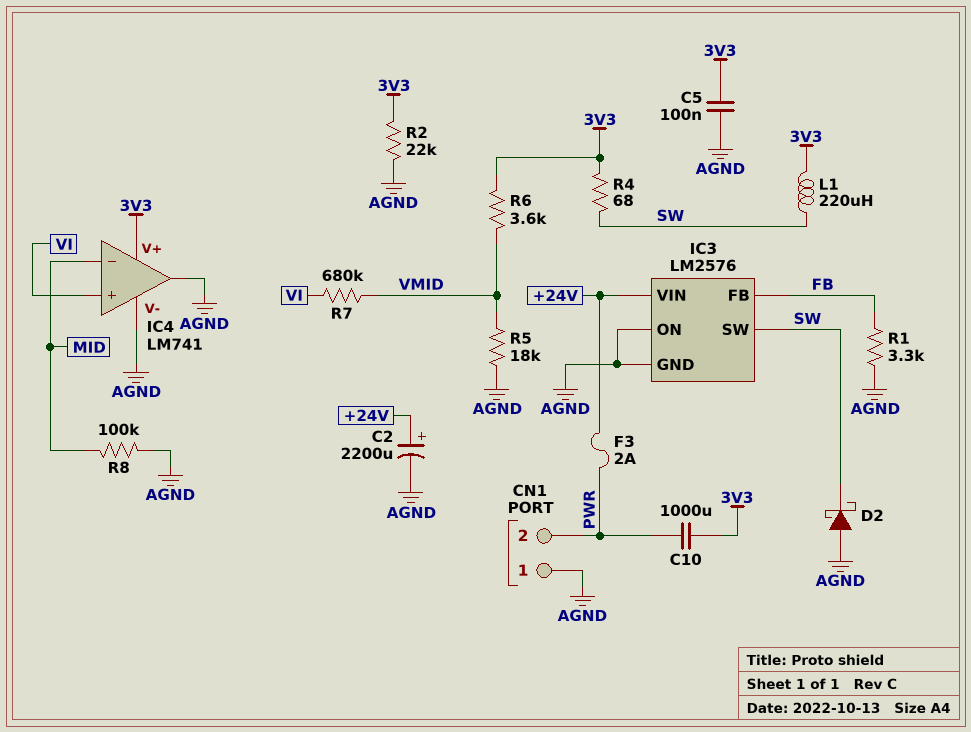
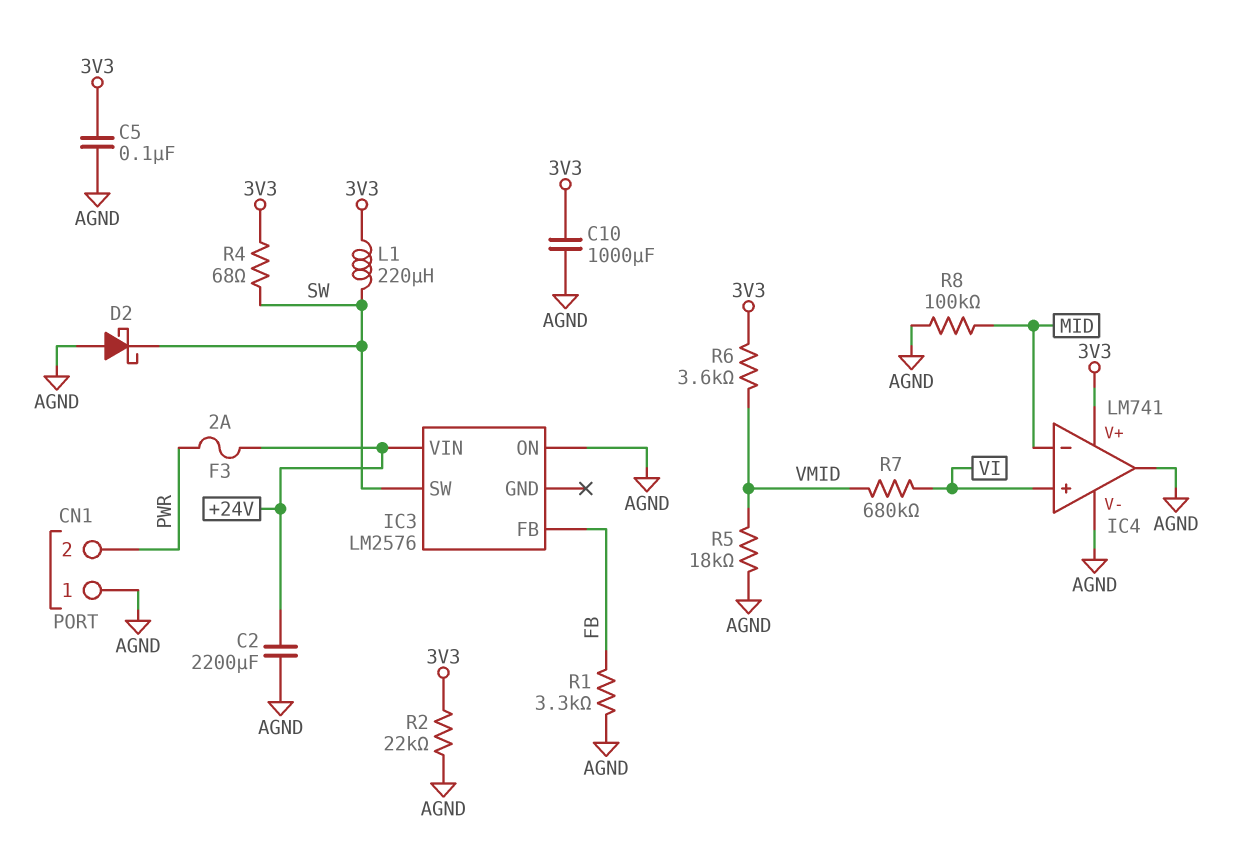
C2: 2200uF (plus +24V, minus AGND) -> 2200uF (+24V, AGND)
C10: 1000uF (3V3, PWR) -> 1000uF (3V3, AGND)
IC3 pin GND: AGND -> none

